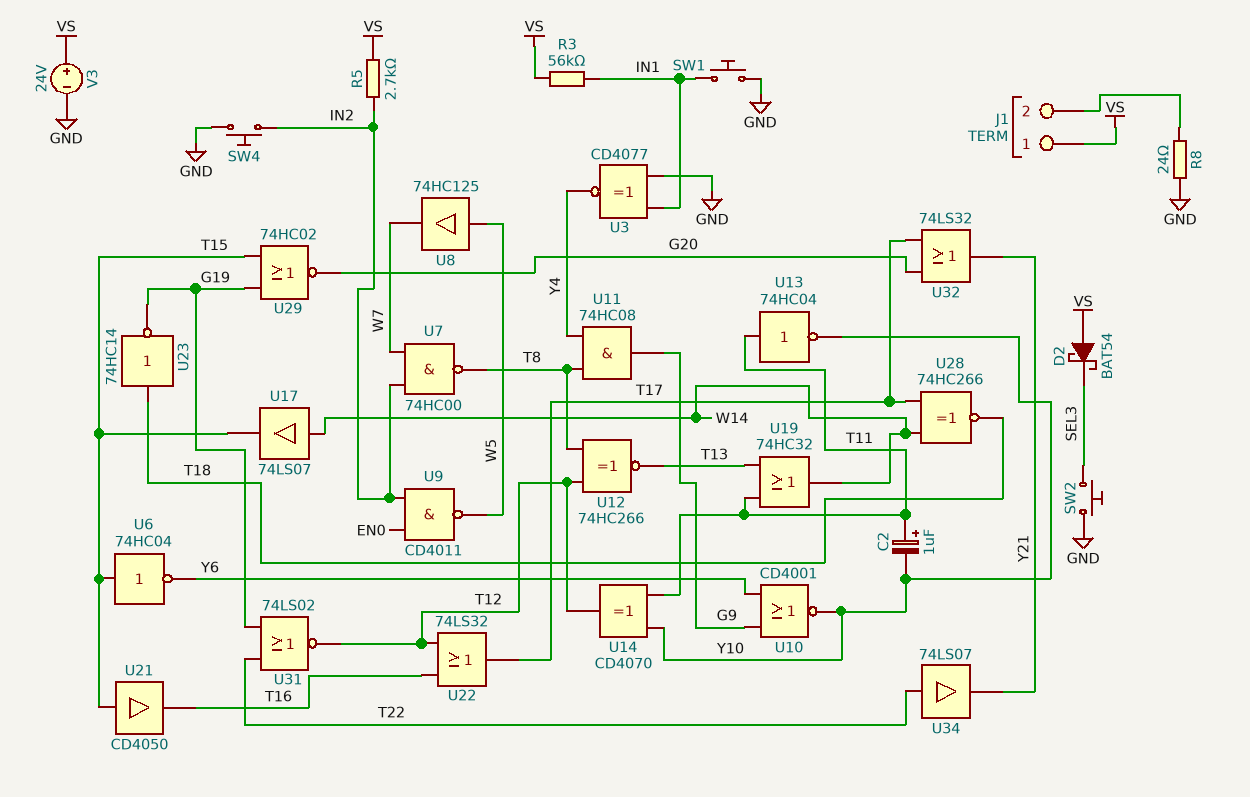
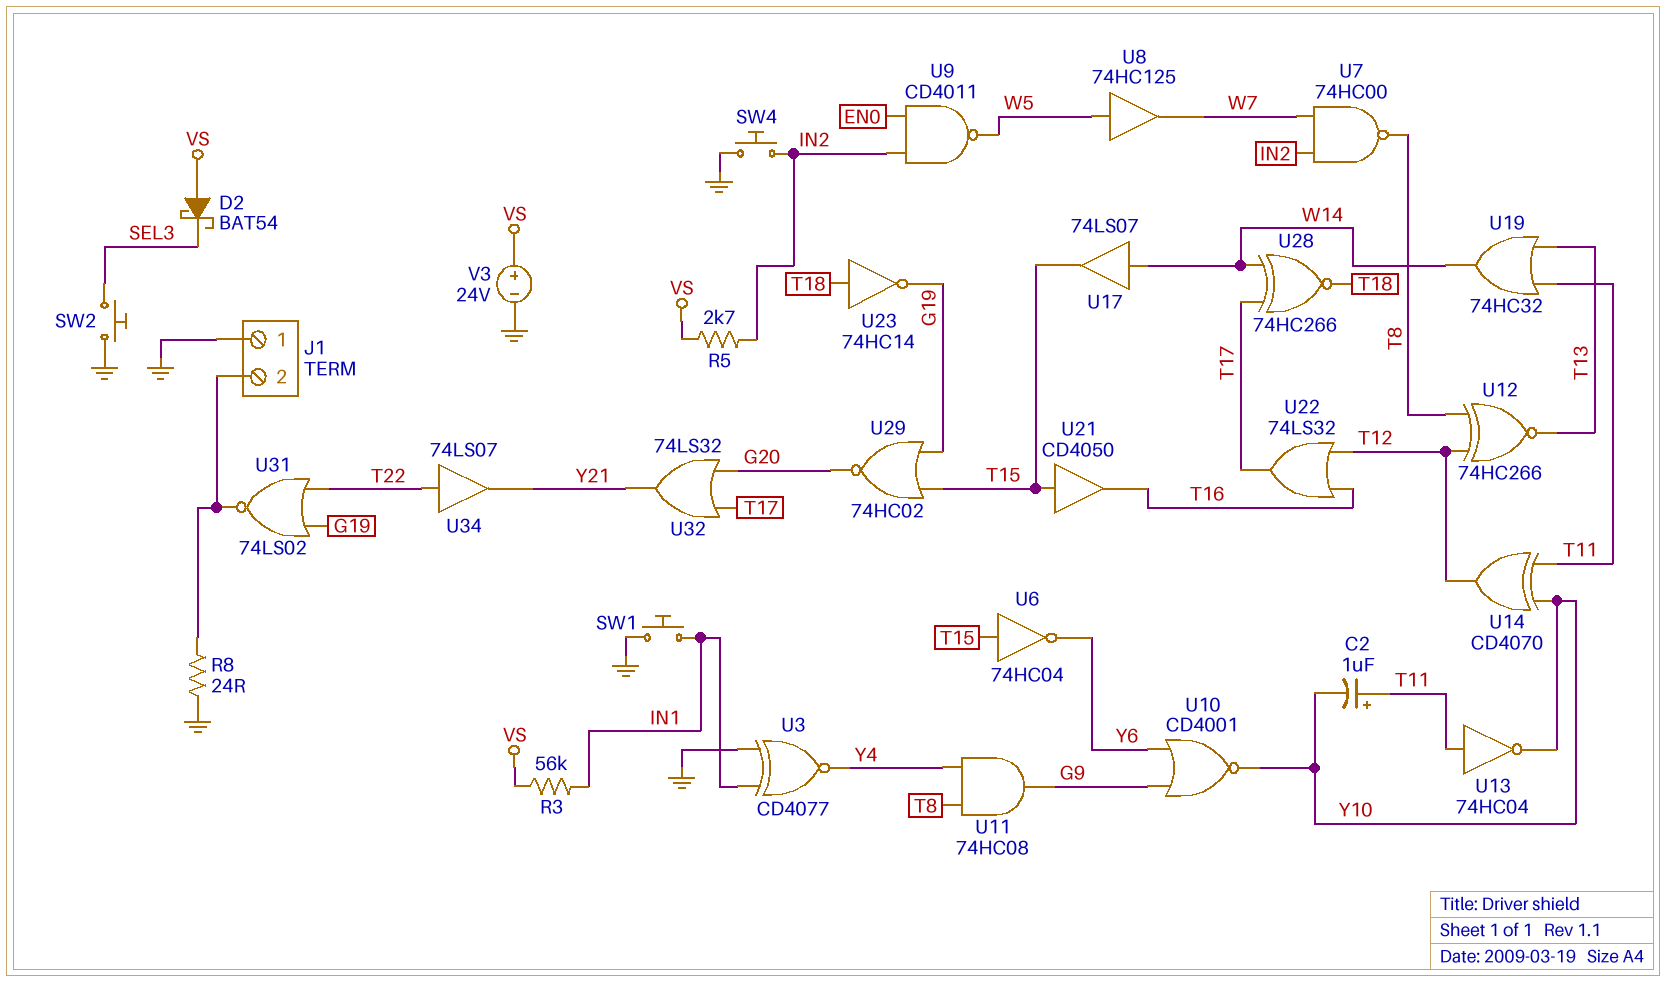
J1 pin 1: VS -> GND
U31: NOR 74LS02 (in G19, in T22, out T12) -> NOR 74LS02 (in G19, in T22, out J1/2)

